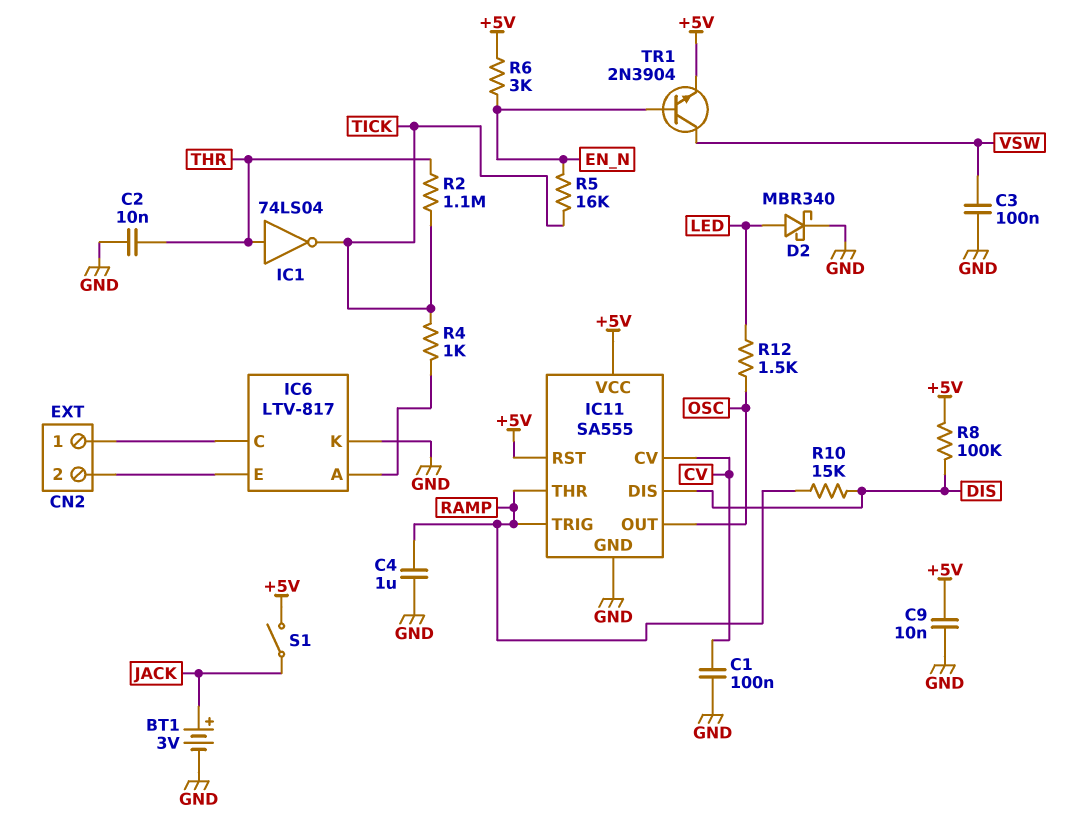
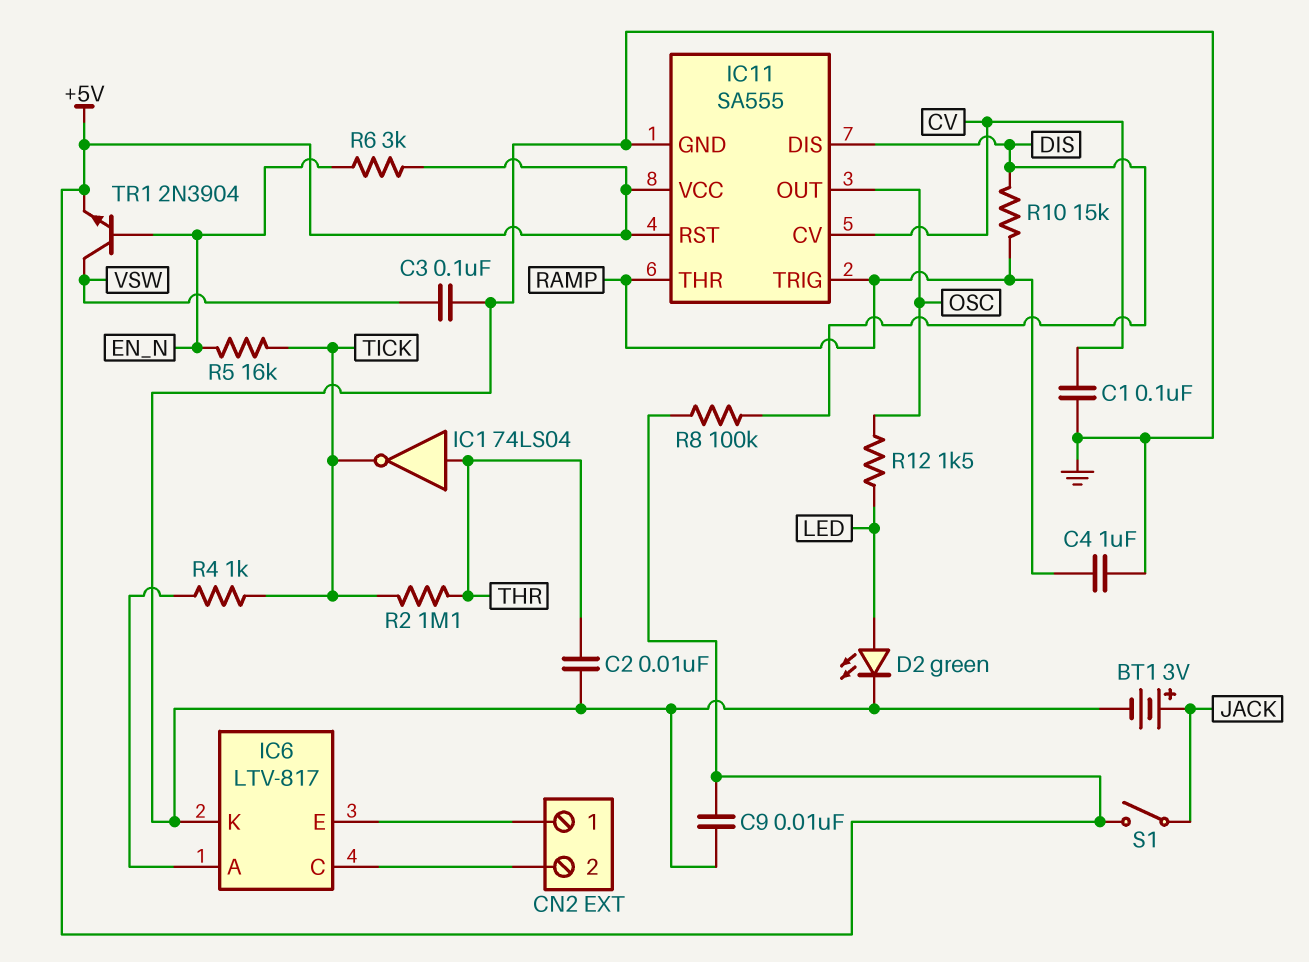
D2: schottky MBR340 (A LED, K GND) -> LED green (A LED, K GND)
IC6 pin C: CN2/1 -> CN2/2
IC6 pin E: CN2/2 -> CN2/1

